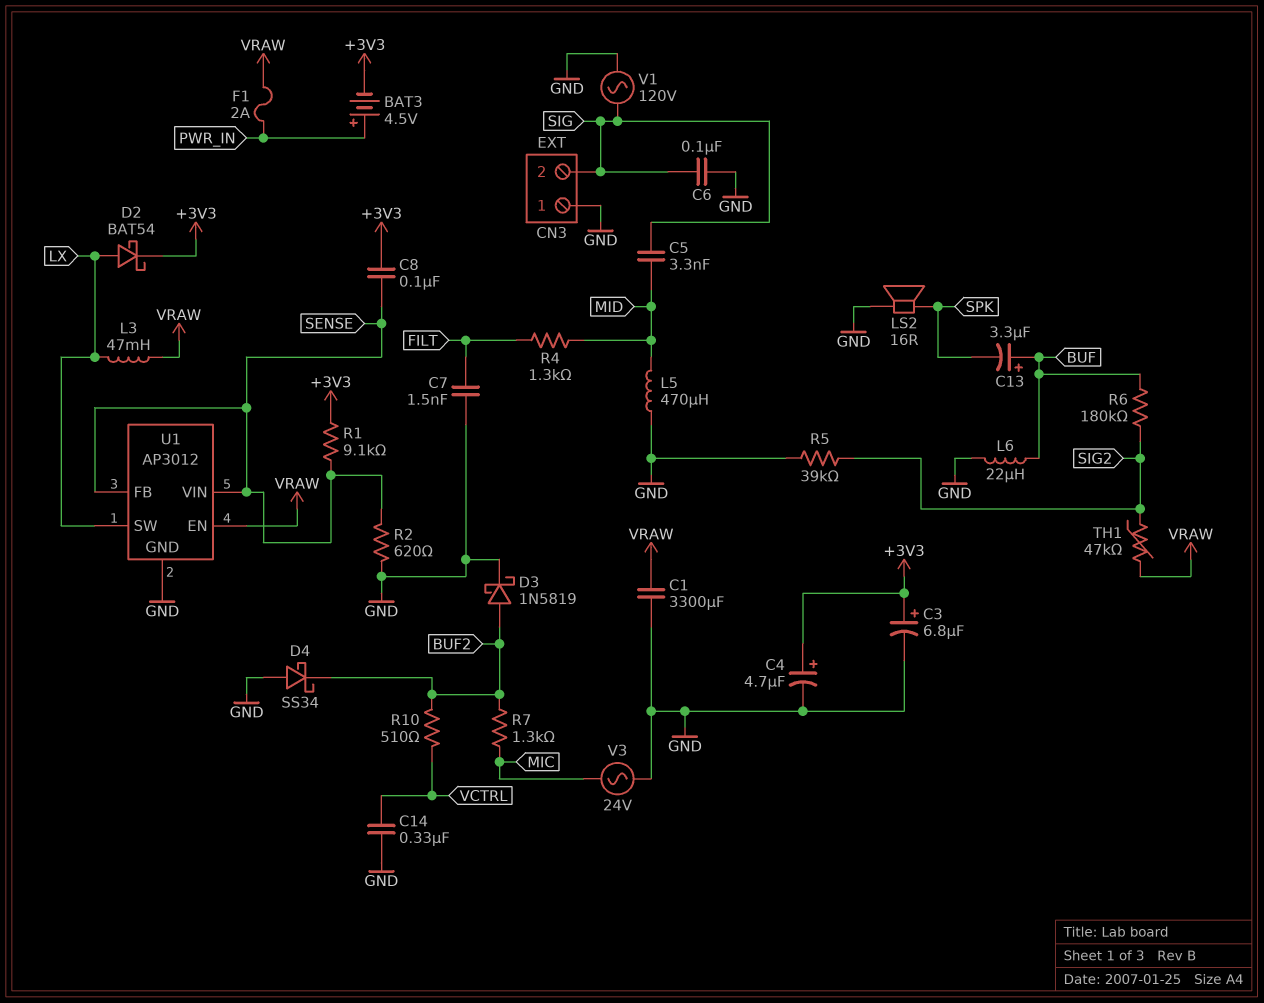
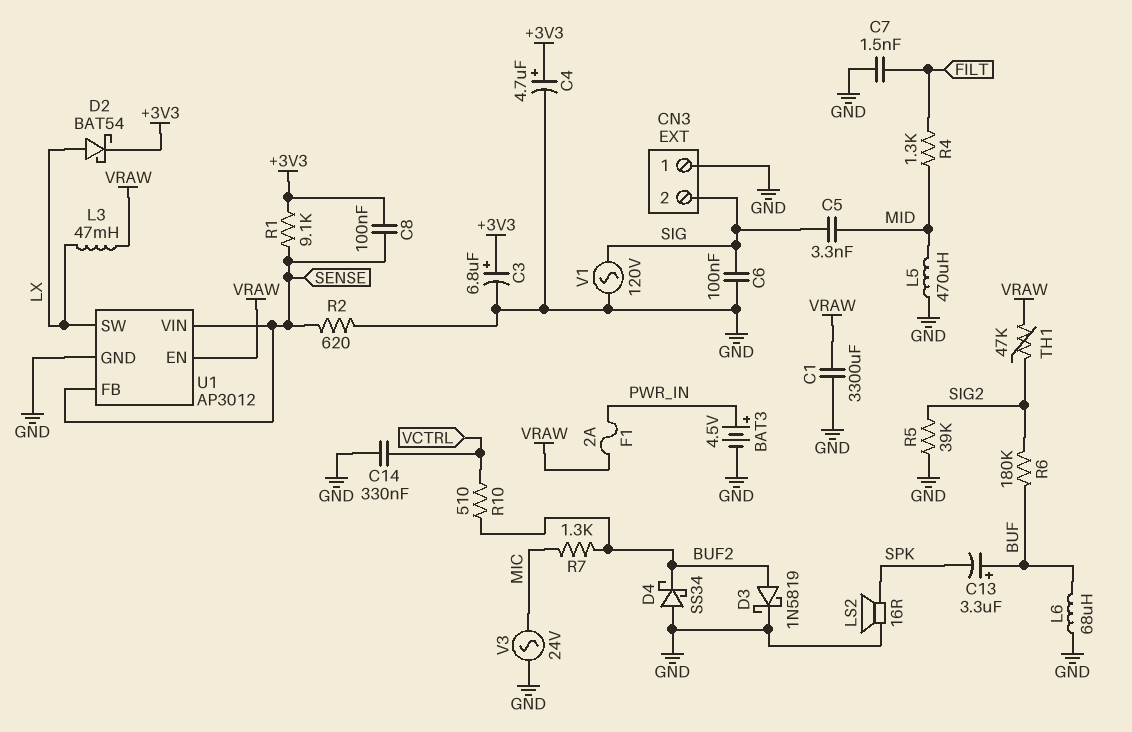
BAT3: 4.5V (plus PWR_IN, minus +3V3) -> 4.5V (plus PWR_IN, minus GND)
L6: 22uH (BUF, GND) -> 68uH (BUF, GND)

